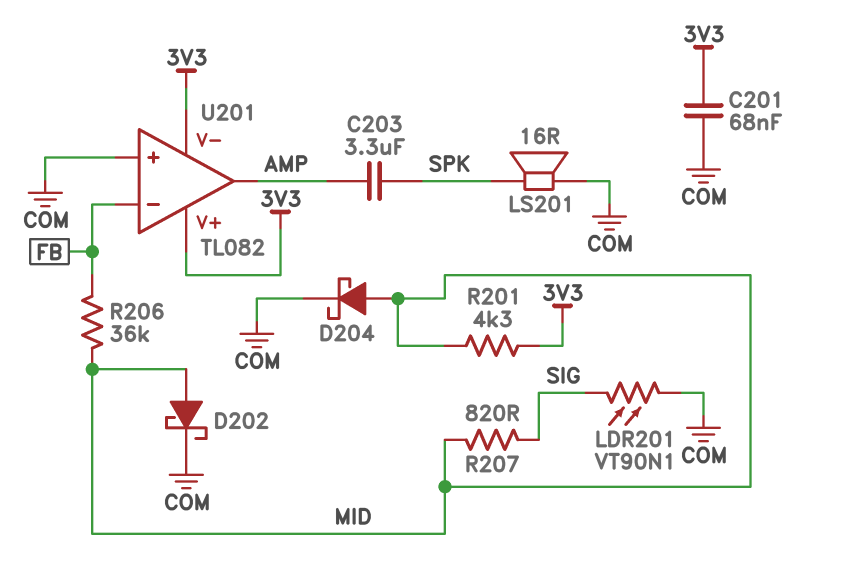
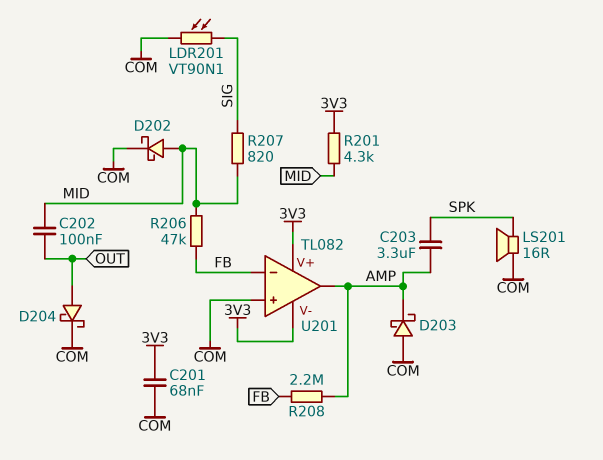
C202: none -> 100nF (MID, OUT)
D203: none -> schottky (A COM, K AMP)
D204: schottky (A MID, K COM) -> schottky (A OUT, K COM)
R206: 36k (FB, MID) -> 47k (FB, MID)
R208: none -> 2.2M (AMP, FB)

